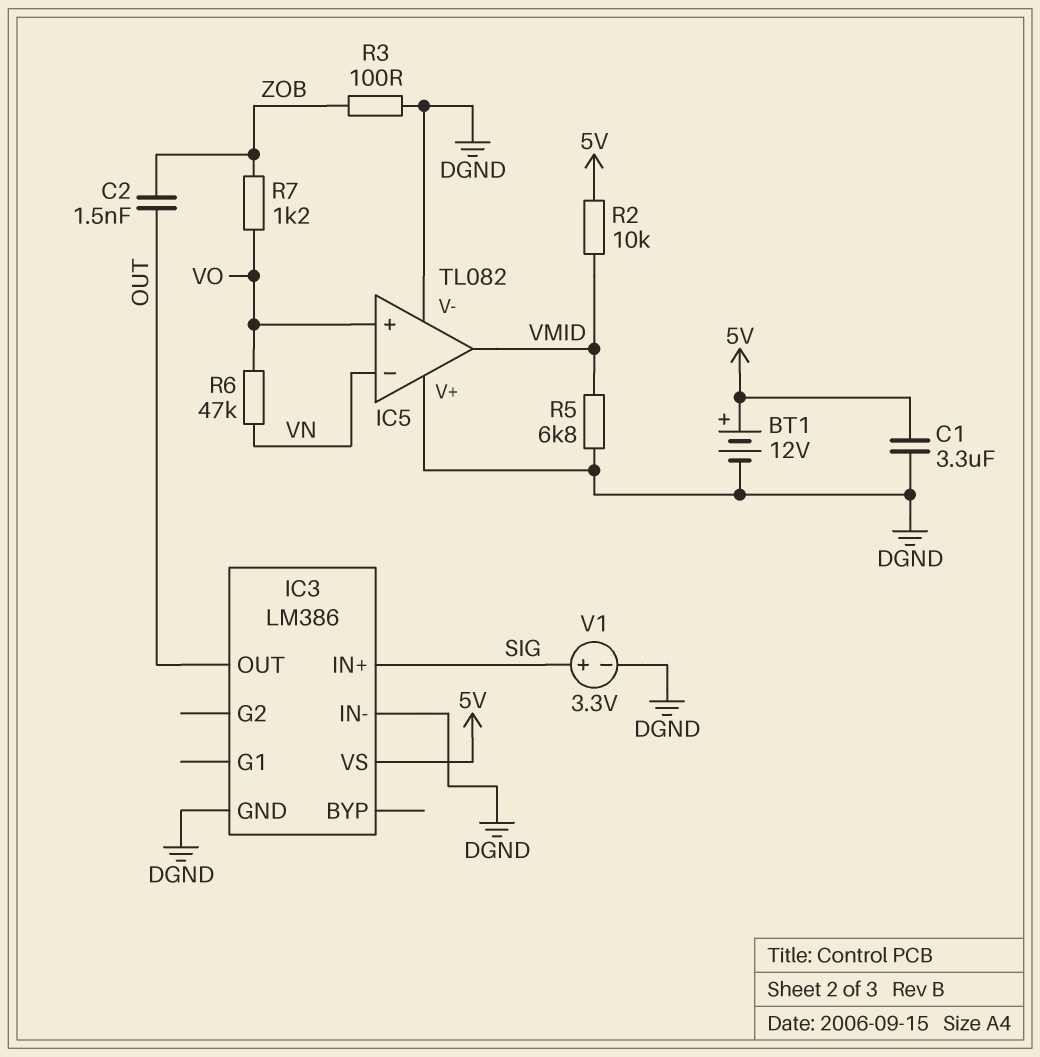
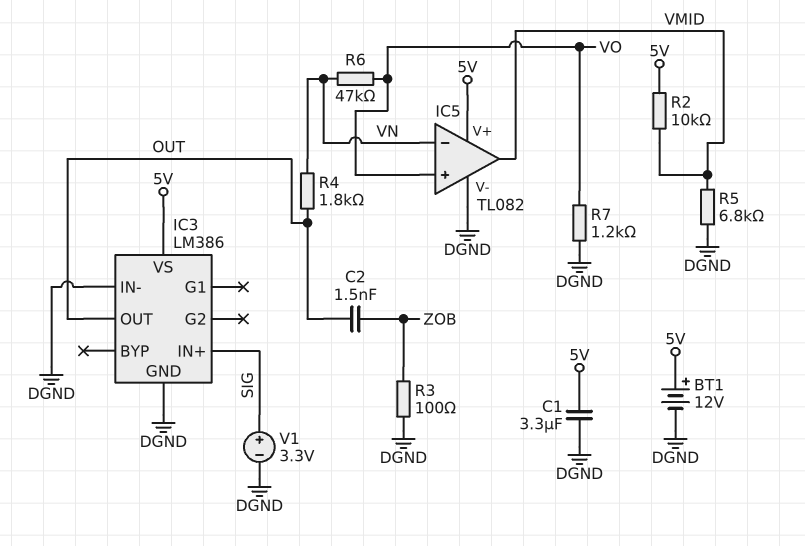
IC5 pin V+: DGND -> 5V
R4: none -> 1.8k (OUT, VN)
R7: 1.2k (VO, ZOB) -> 1.2k (DGND, VO)

